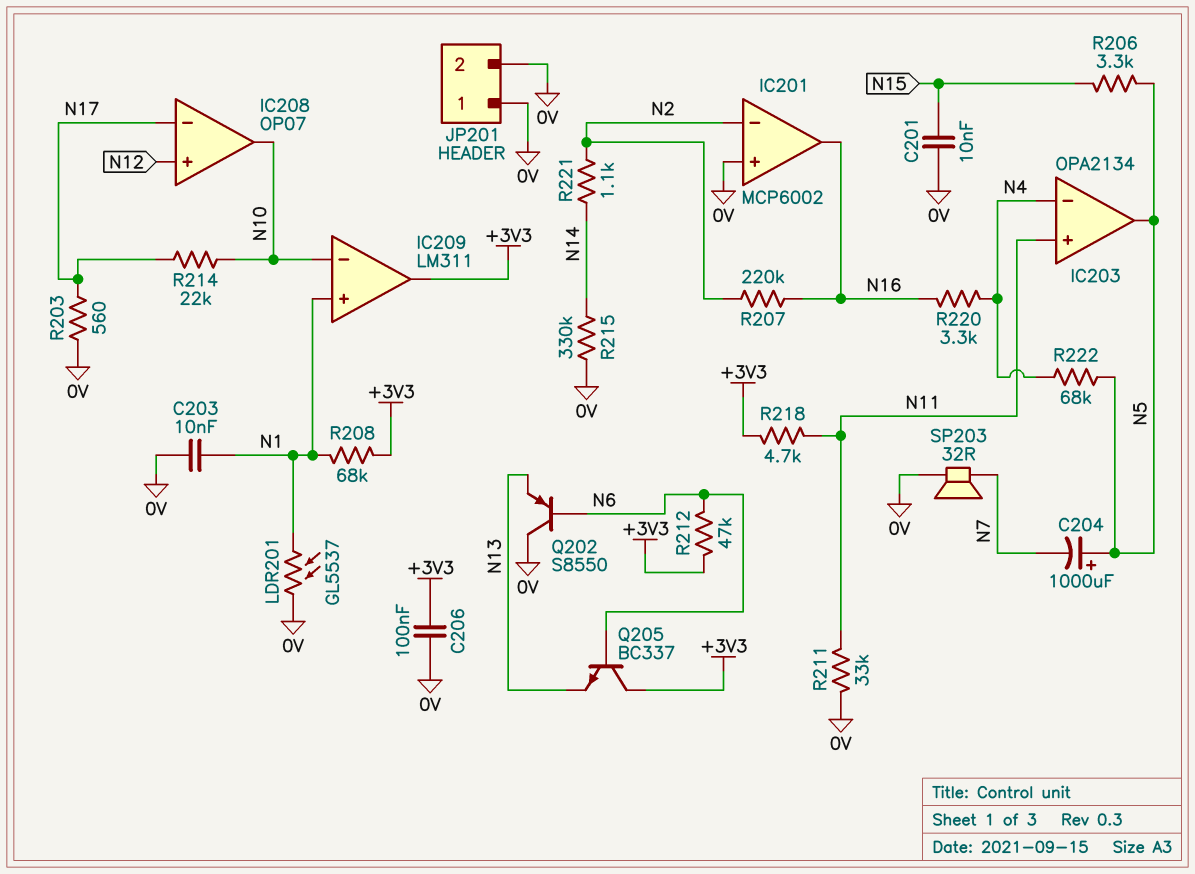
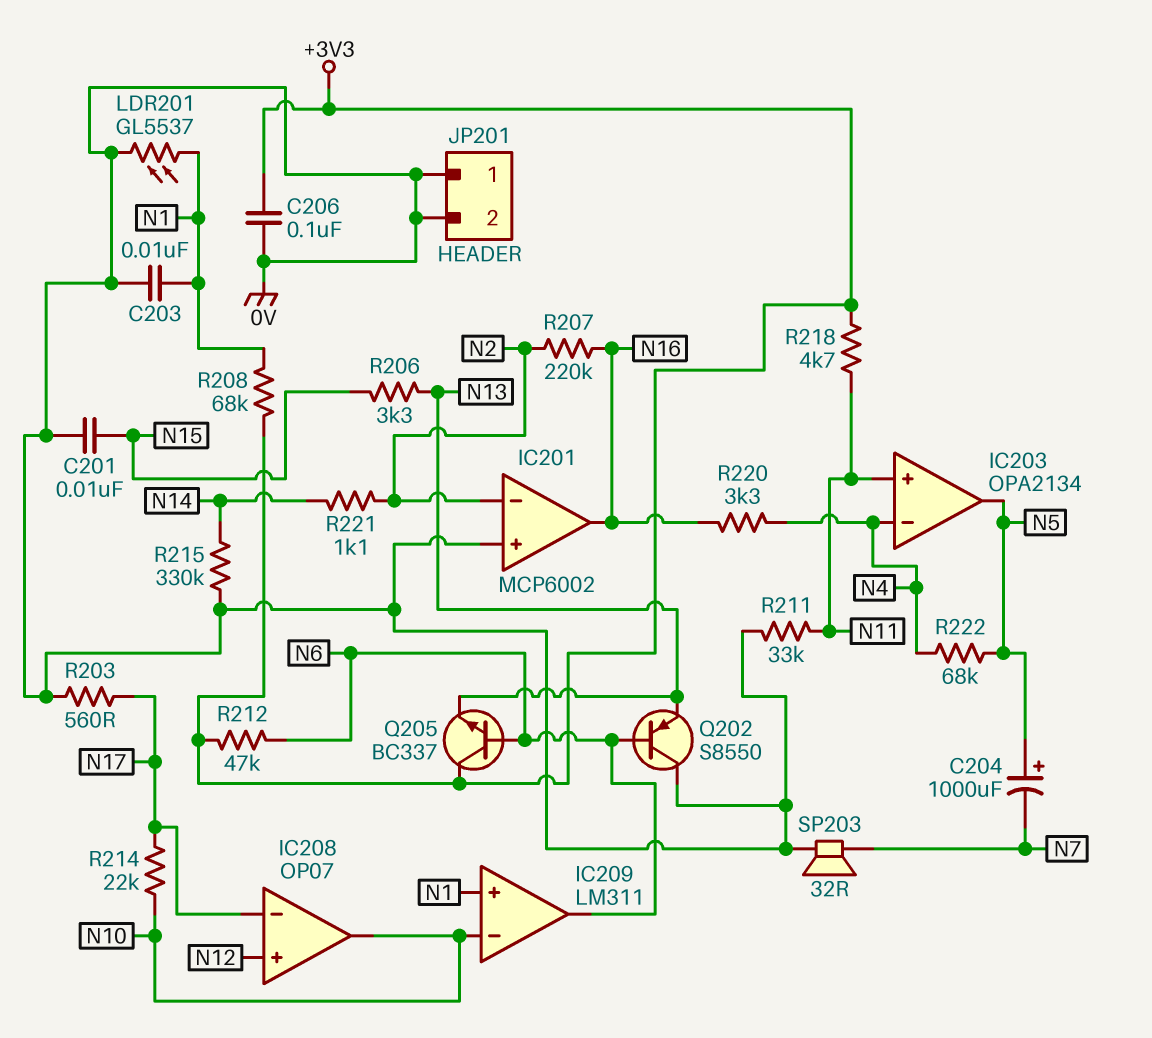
IC209 pin out: +3V3 -> N6
R206: 3.3k (N5, N15) -> 3.3k (N13, N15)

